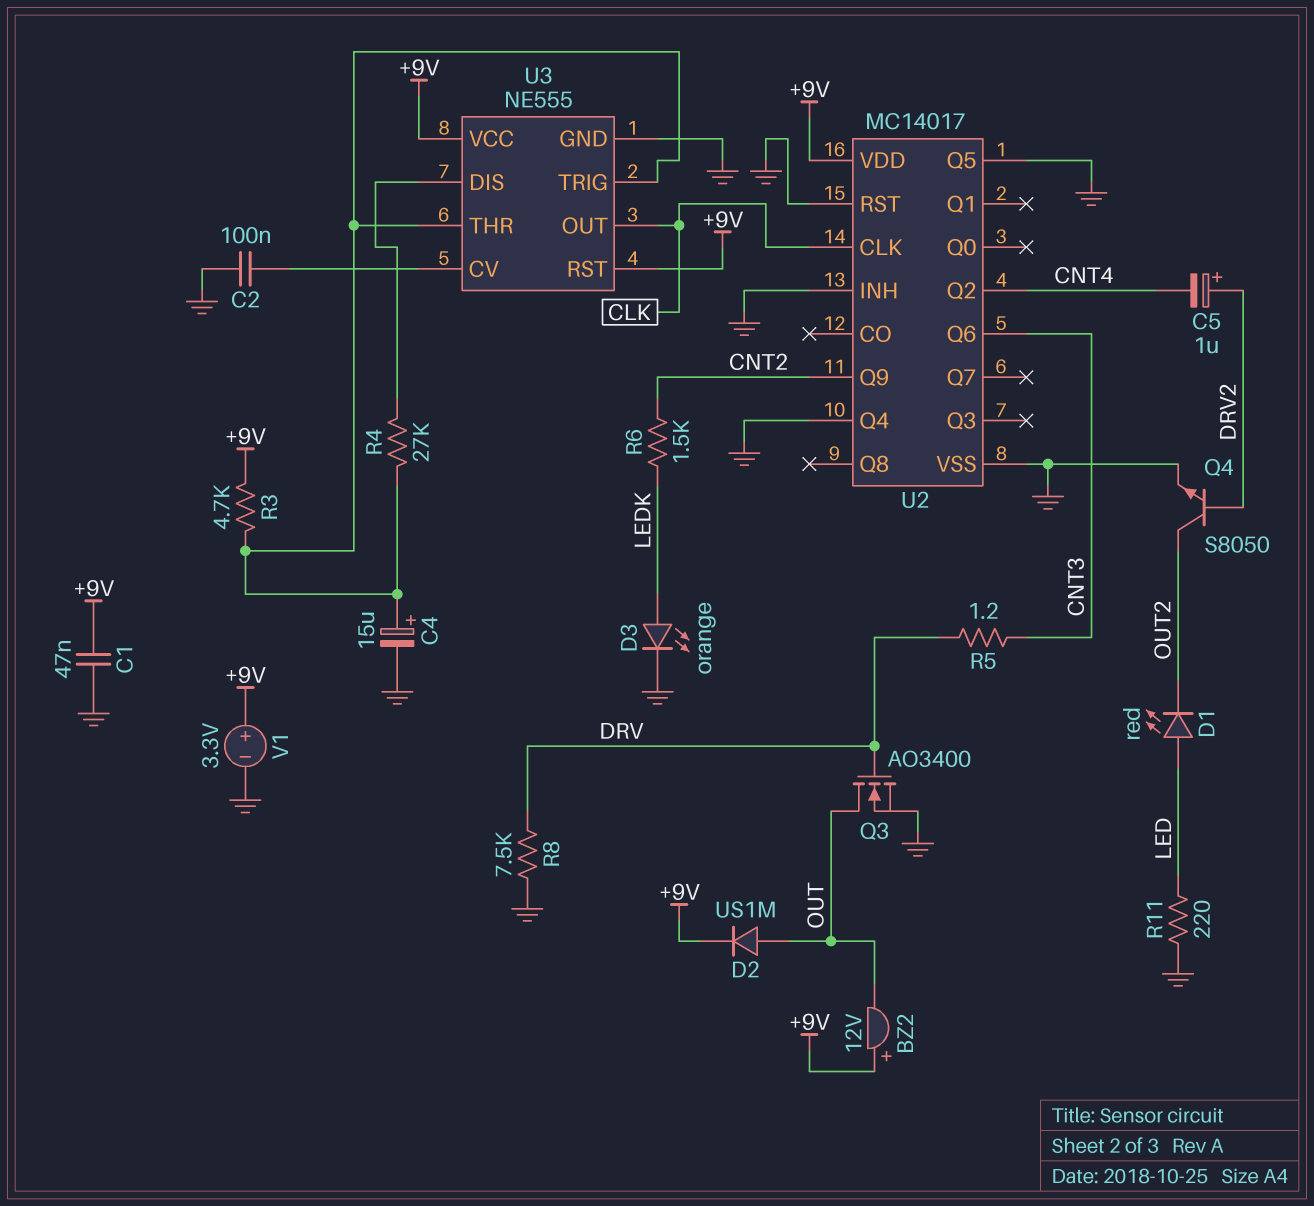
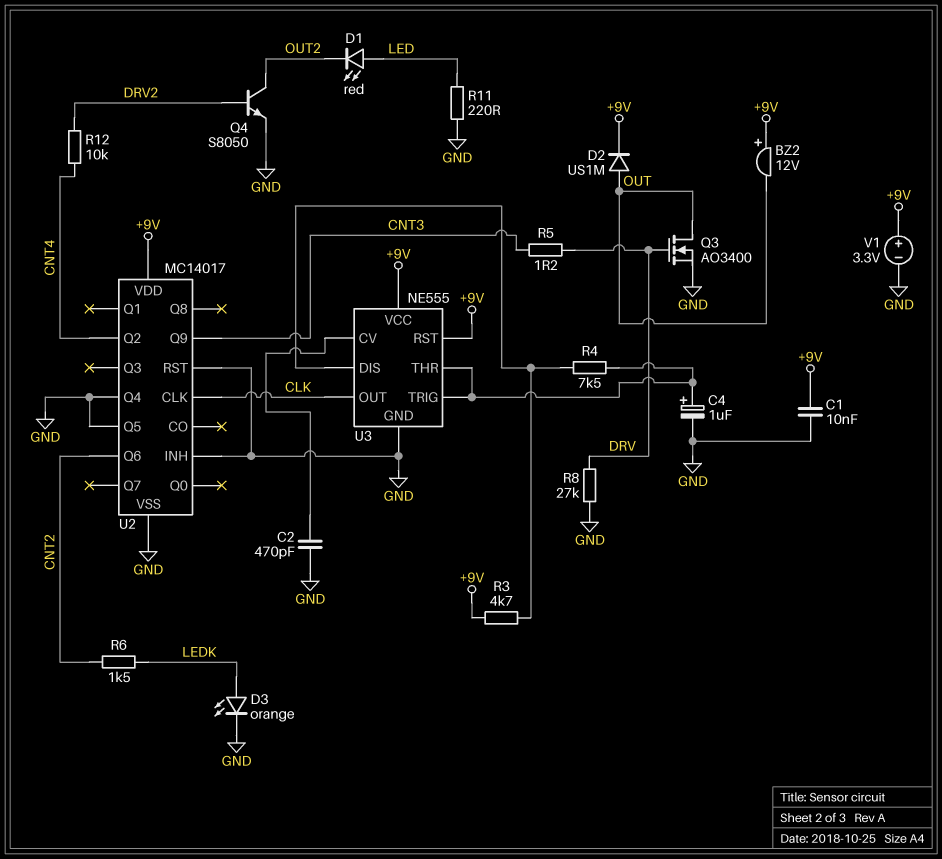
C1: 47nF (+9V, GND) -> 10nF (+9V, GND)
C2: 100nF (GND, U3/CV) -> 470pF (GND, U3/CV)
C4: 15uF (plus U3/THR, minus GND) -> 1uF (plus U3/THR, minus GND)
C5: 1uF (plus DRV2, minus CNT4) -> none
R3: 4.7k (+9V, U3/THR) -> 4.7k (+9V, U3/DIS)
R4: 27k (U3/DIS, U3/THR) -> 7.5k (U3/DIS, U3/THR)
R8: 7.5k (DRV, GND) -> 27k (DRV, GND)
R12: none -> 10k (CNT4, DRV2)
U2 pin Q6: CNT3 -> CNT2
U2 pin Q9: CNT2 -> CNT3

